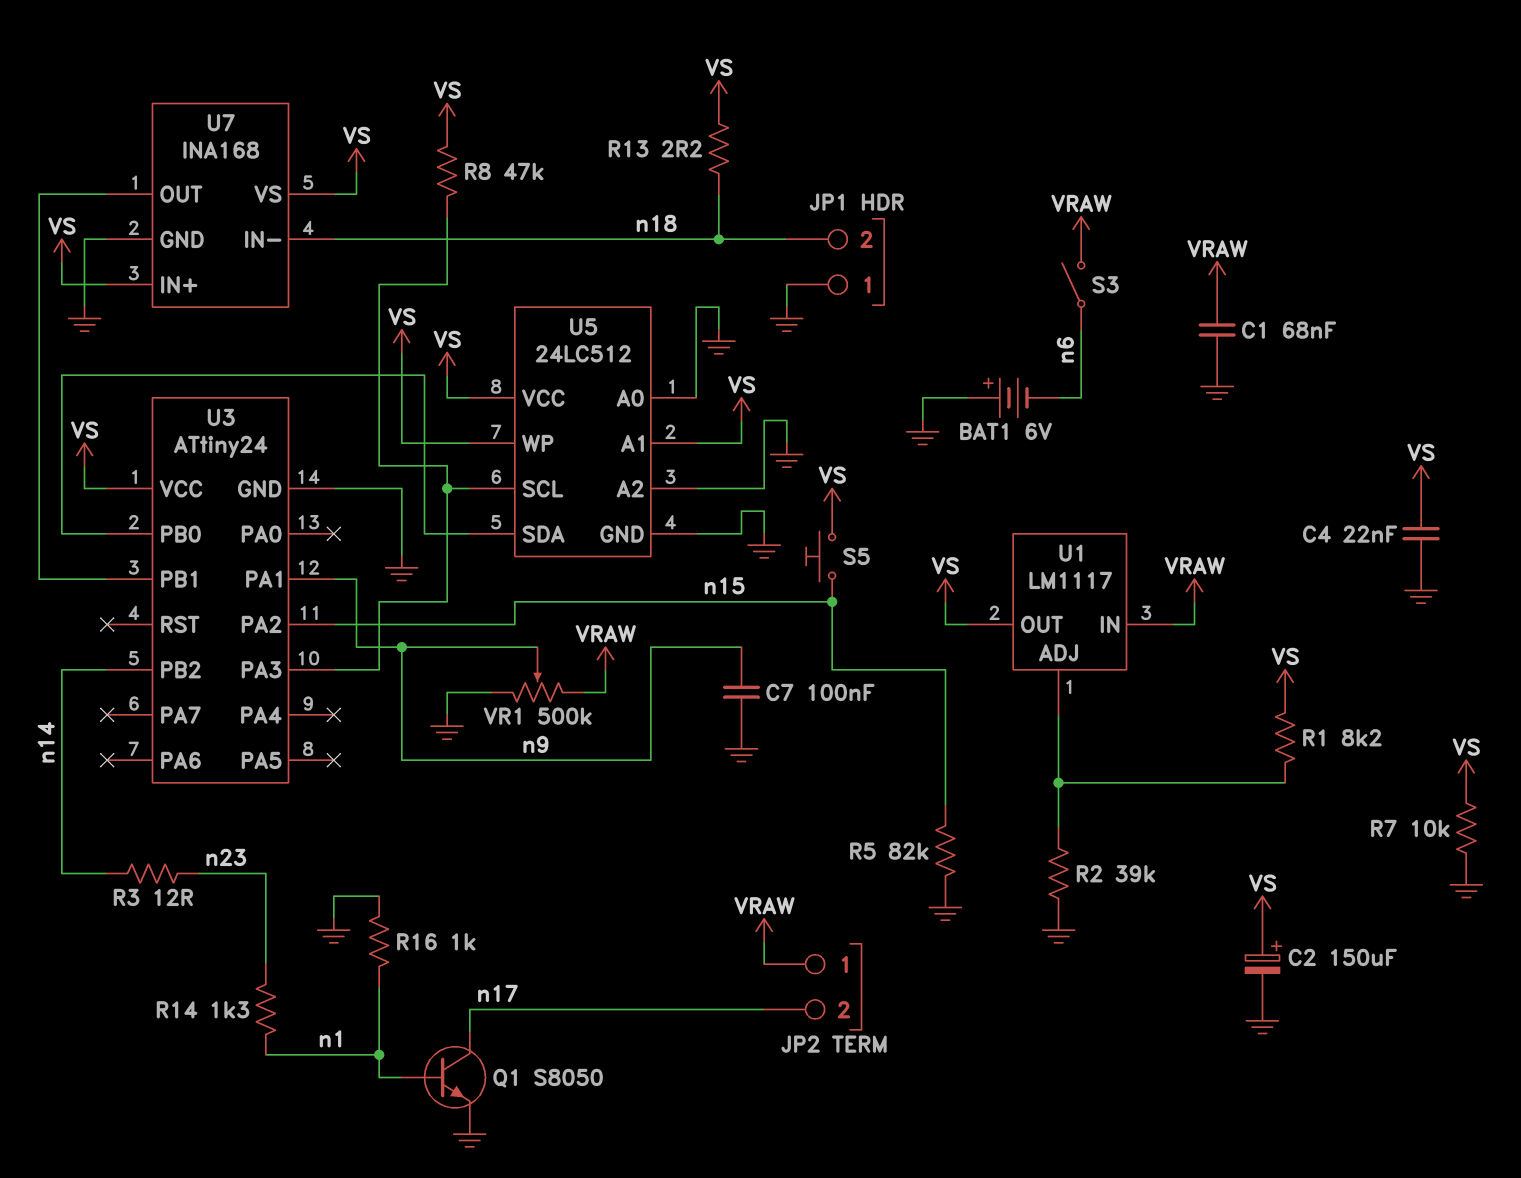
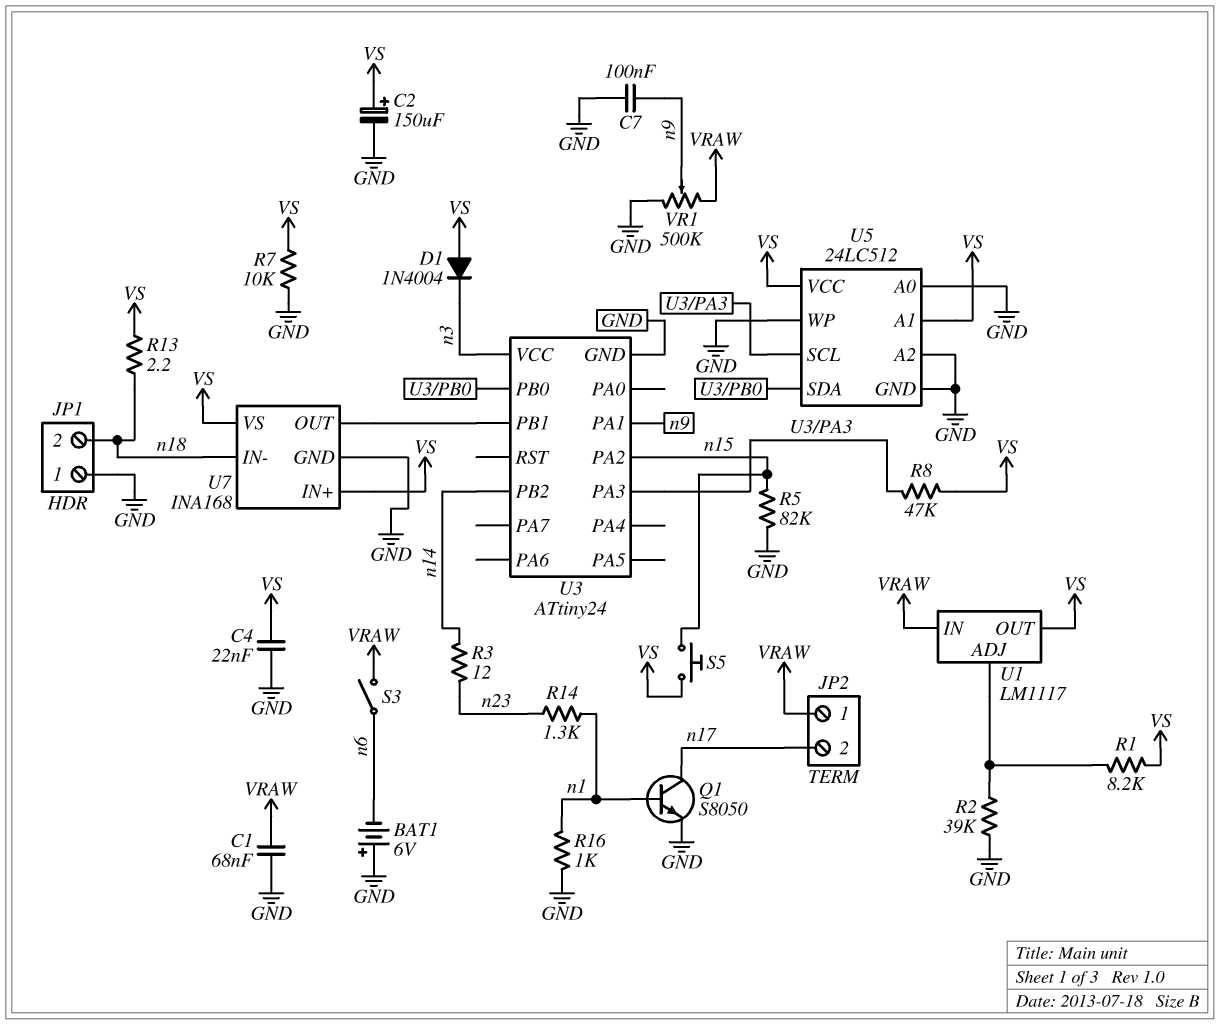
D1: none -> diode 1N4004 (A VS, K n3)
U3 pin VCC: VS -> n3
U5 pin WP: VS -> GND

